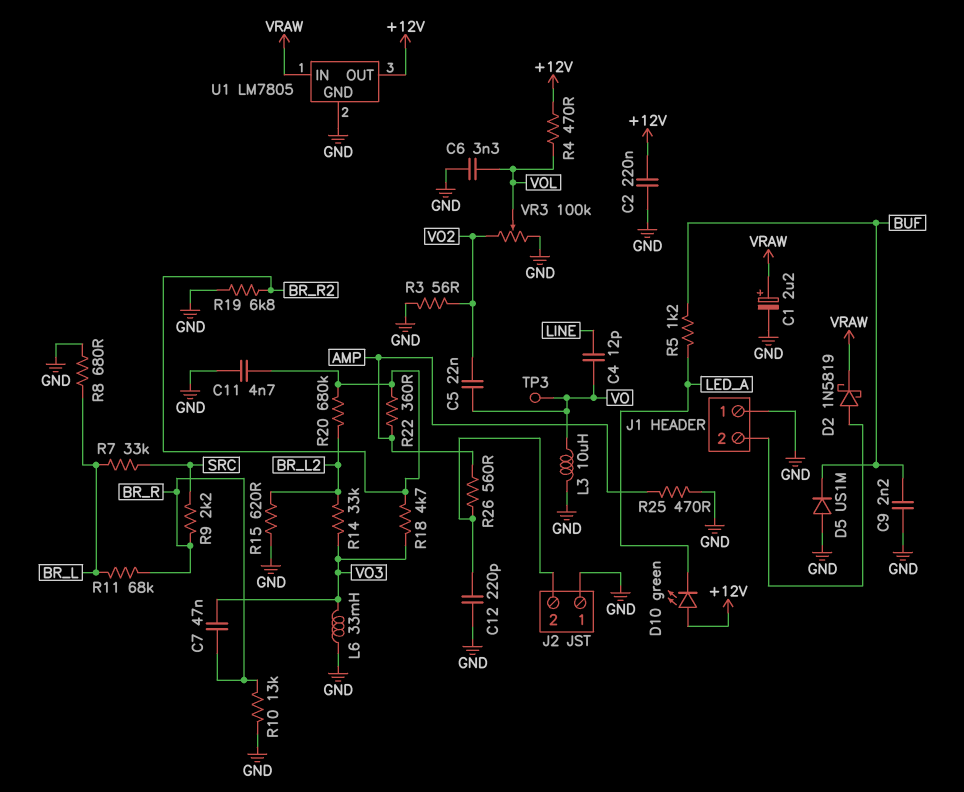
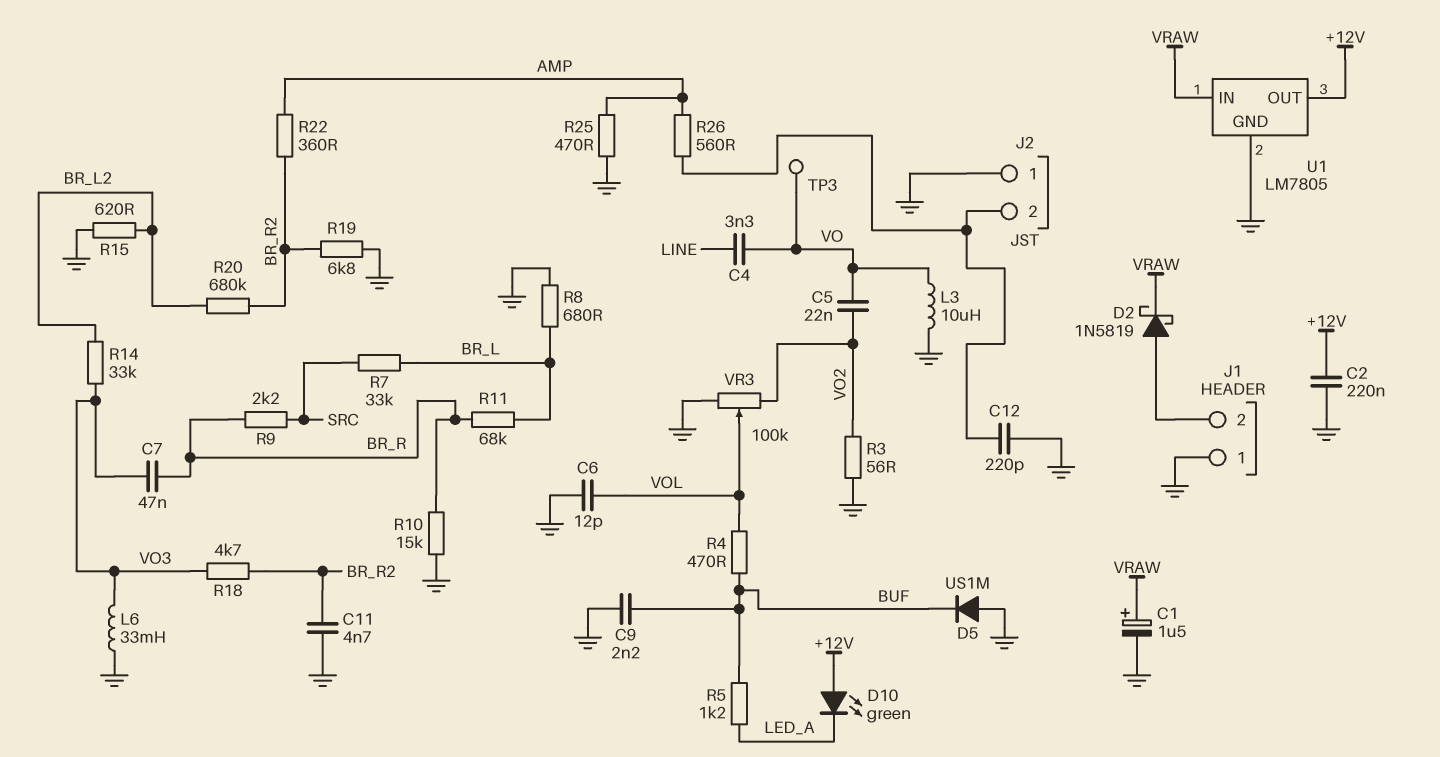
C1: 2.2uF (plus VRAW, minus GND) -> 1.5uF (plus VRAW, minus GND)
C4: 12pF (LINE, VO) -> 3.3nF (LINE, VO)
C6: 3.3nF (GND, VOL) -> 12pF (GND, VOL)
R4: 470 (+12V, VOL) -> 470 (BUF, VOL)
R10: 13k (BR_R, GND) -> 15k (BR_R, GND)

